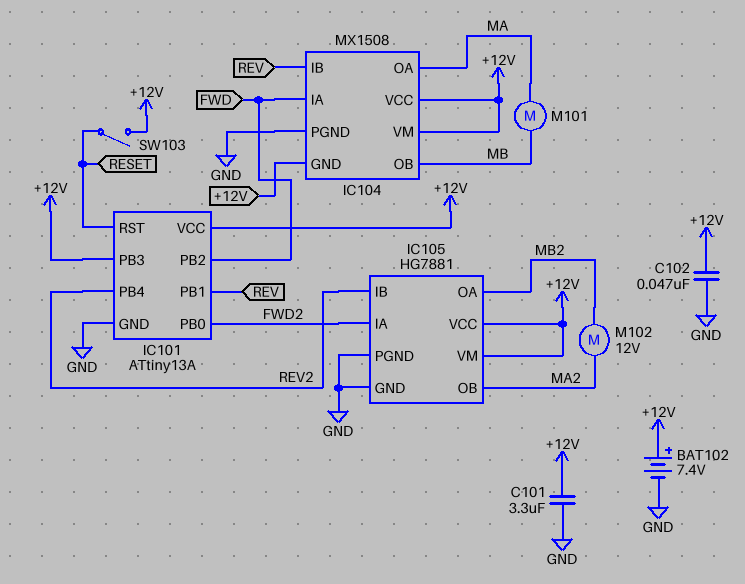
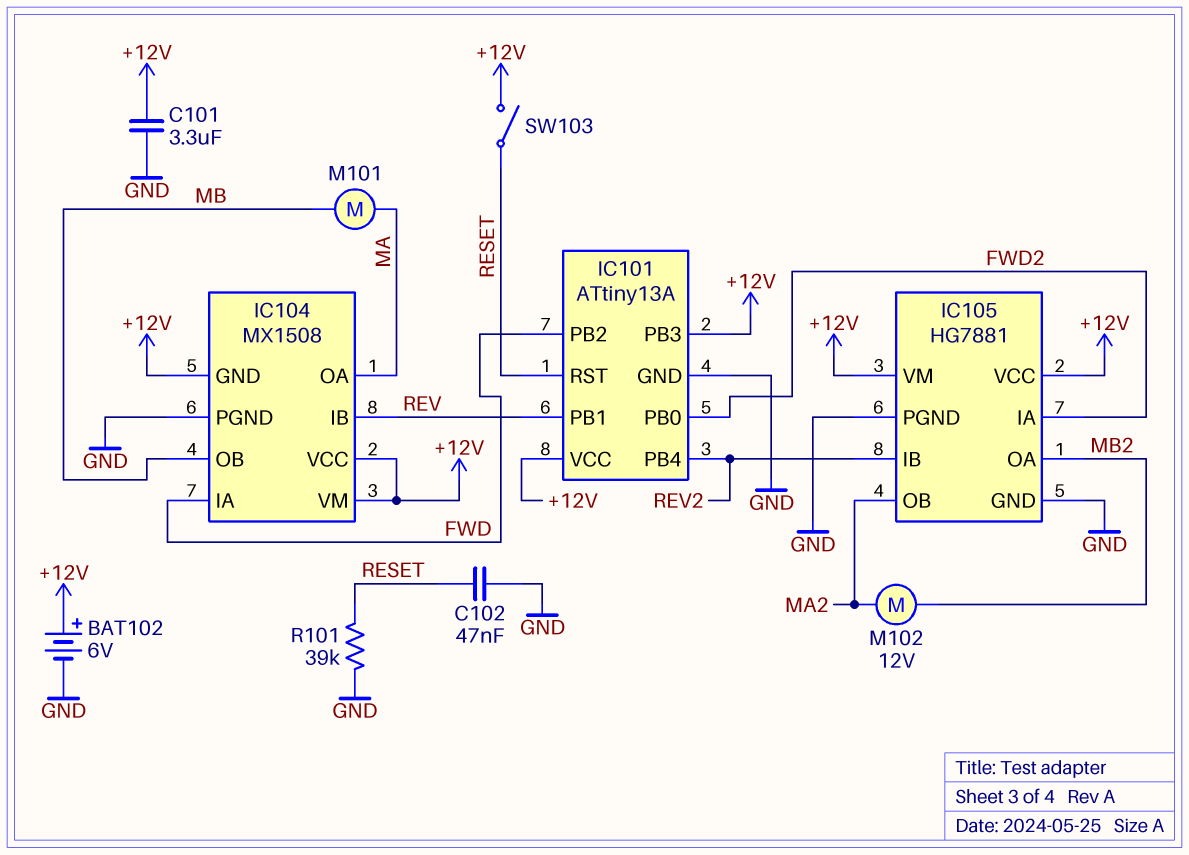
BAT102: 7.4V (plus +12V, minus GND) -> 6V (plus +12V, minus GND)
C102: 47nF (+12V, GND) -> 47nF (GND, RESET)
R101: none -> 39k (GND, RESET)

